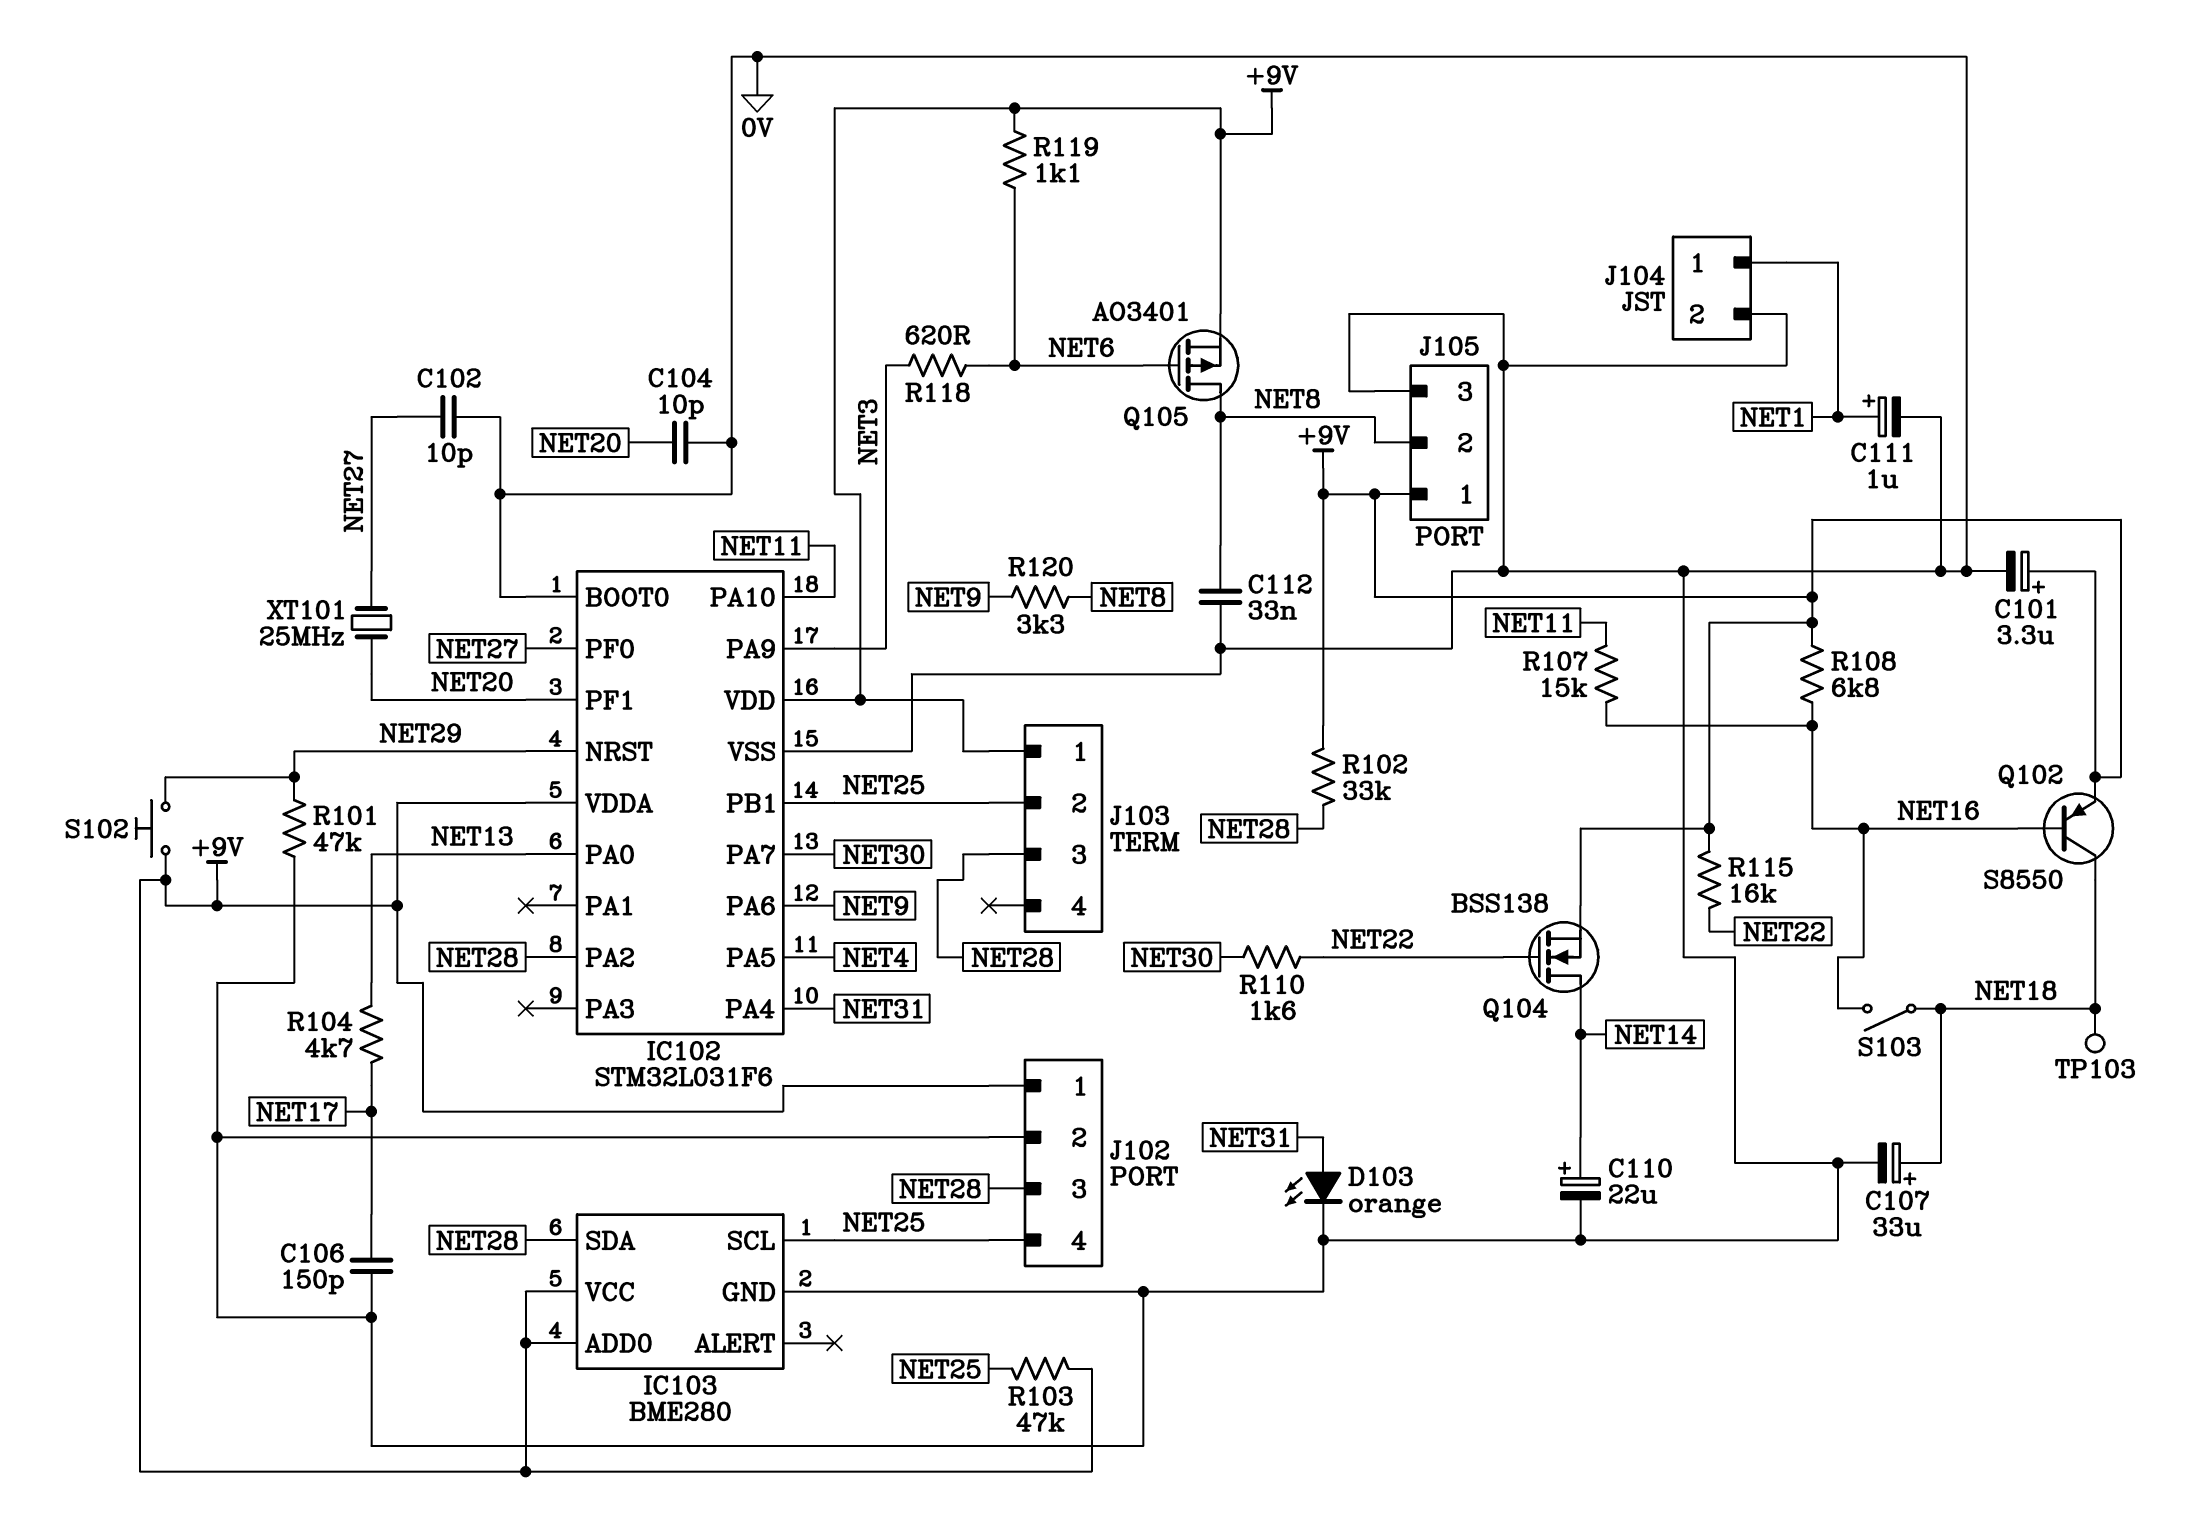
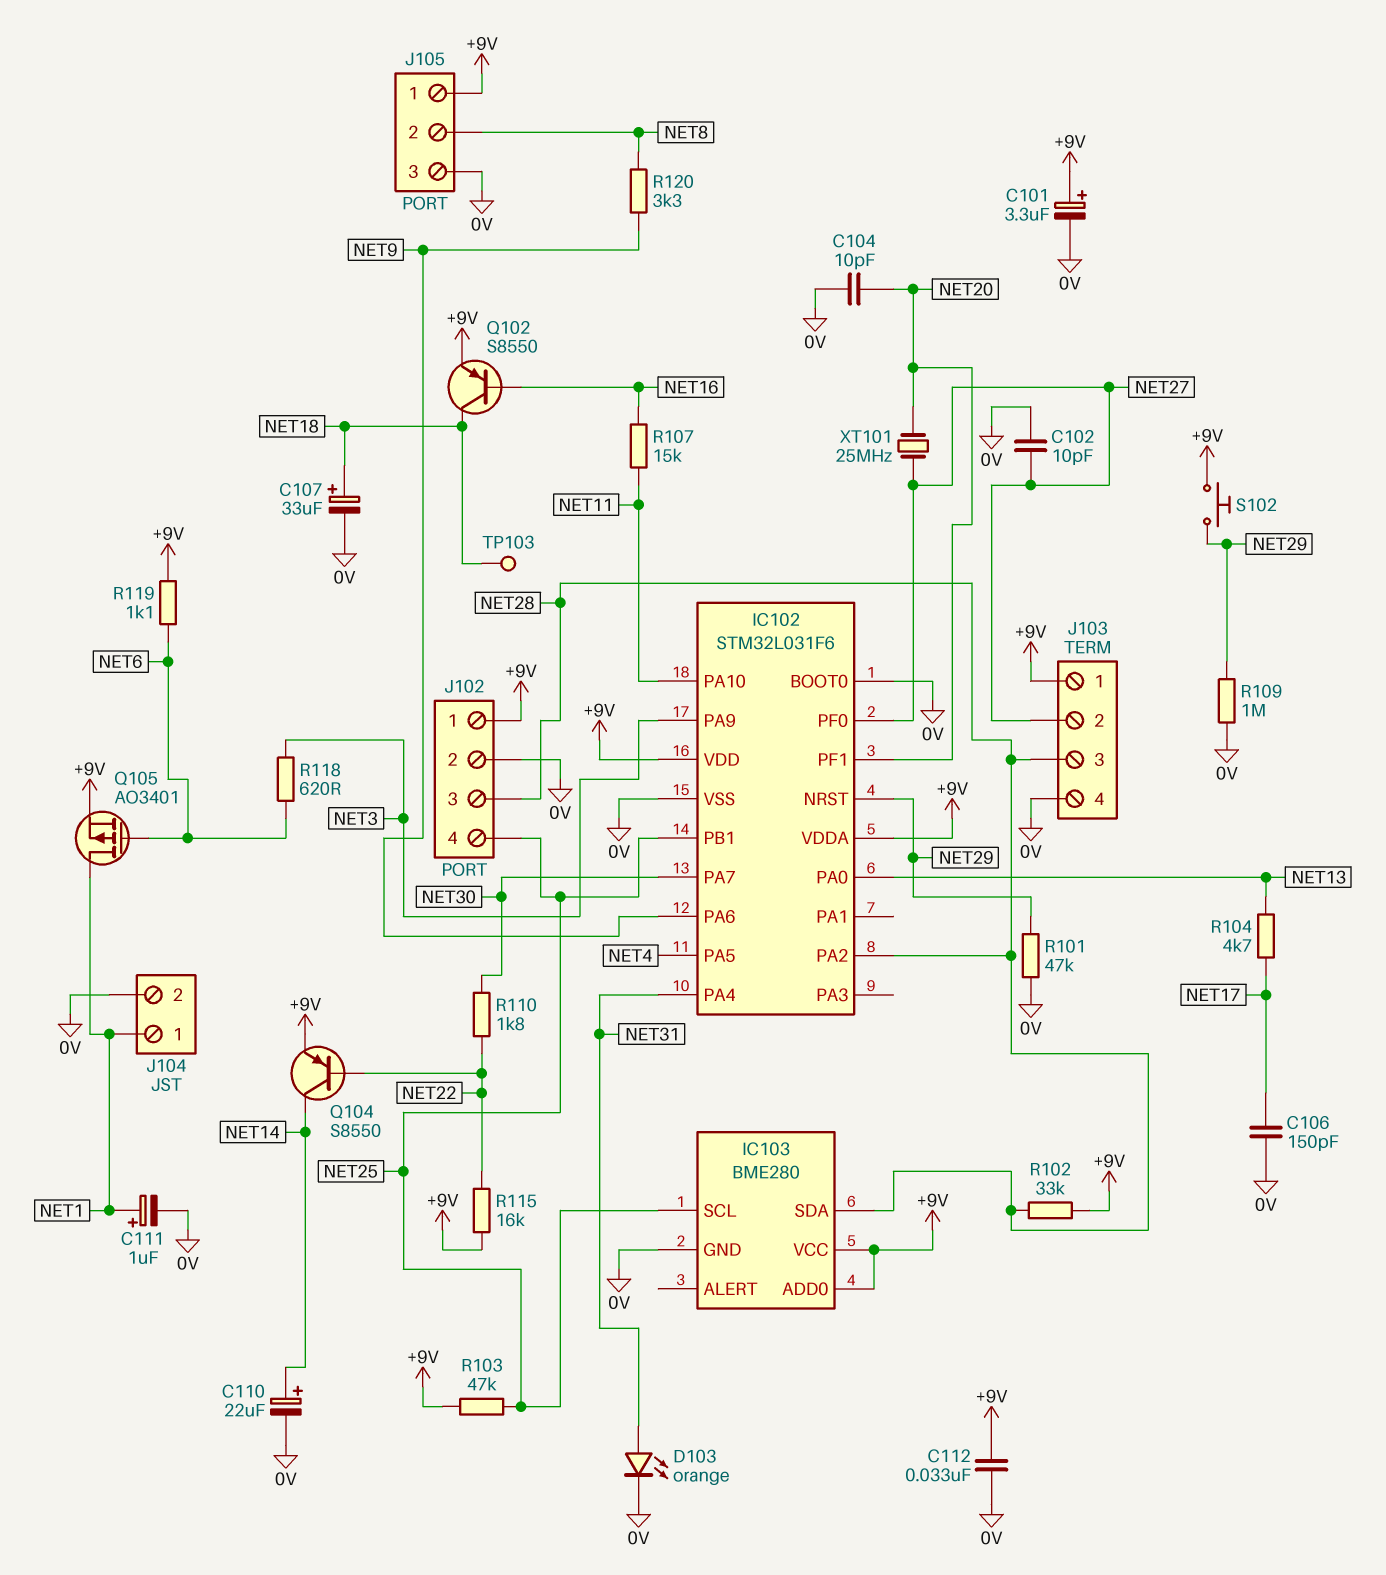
C112: 33nF (0V, NET8) -> 33nF (+9V, 0V)
J103 pin 2: NET25 -> NET27
J103 pin 4: none -> 0V
Q104: NMOS BSS138 (G NET22, D NET14, S +9V) -> PNP S8550 (B NET22, C NET14, E +9V)
Q105: PMOS AO3401 (G NET6, D NET8, S +9V) -> PMOS AO3401 (G NET6, D NET1, S +9V)
R108: 6.8k (+9V, NET16) -> none
R109: none -> 1M (0V, NET29)
R110: 1.6k (NET22, NET30) -> 1.8k (NET22, NET30)
S103: switch (NET16, NET18) -> none

